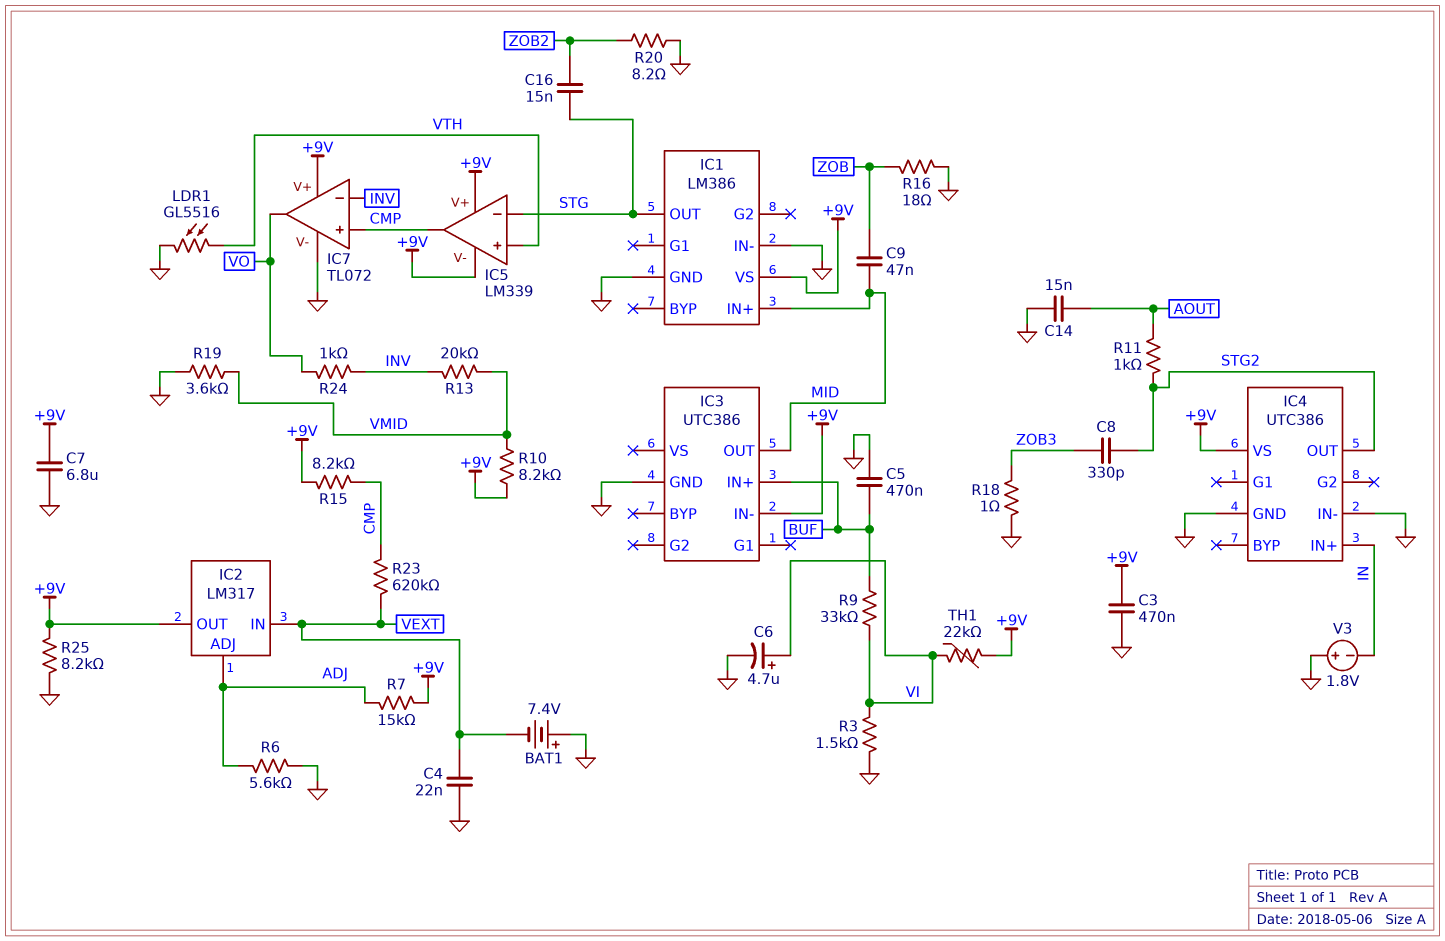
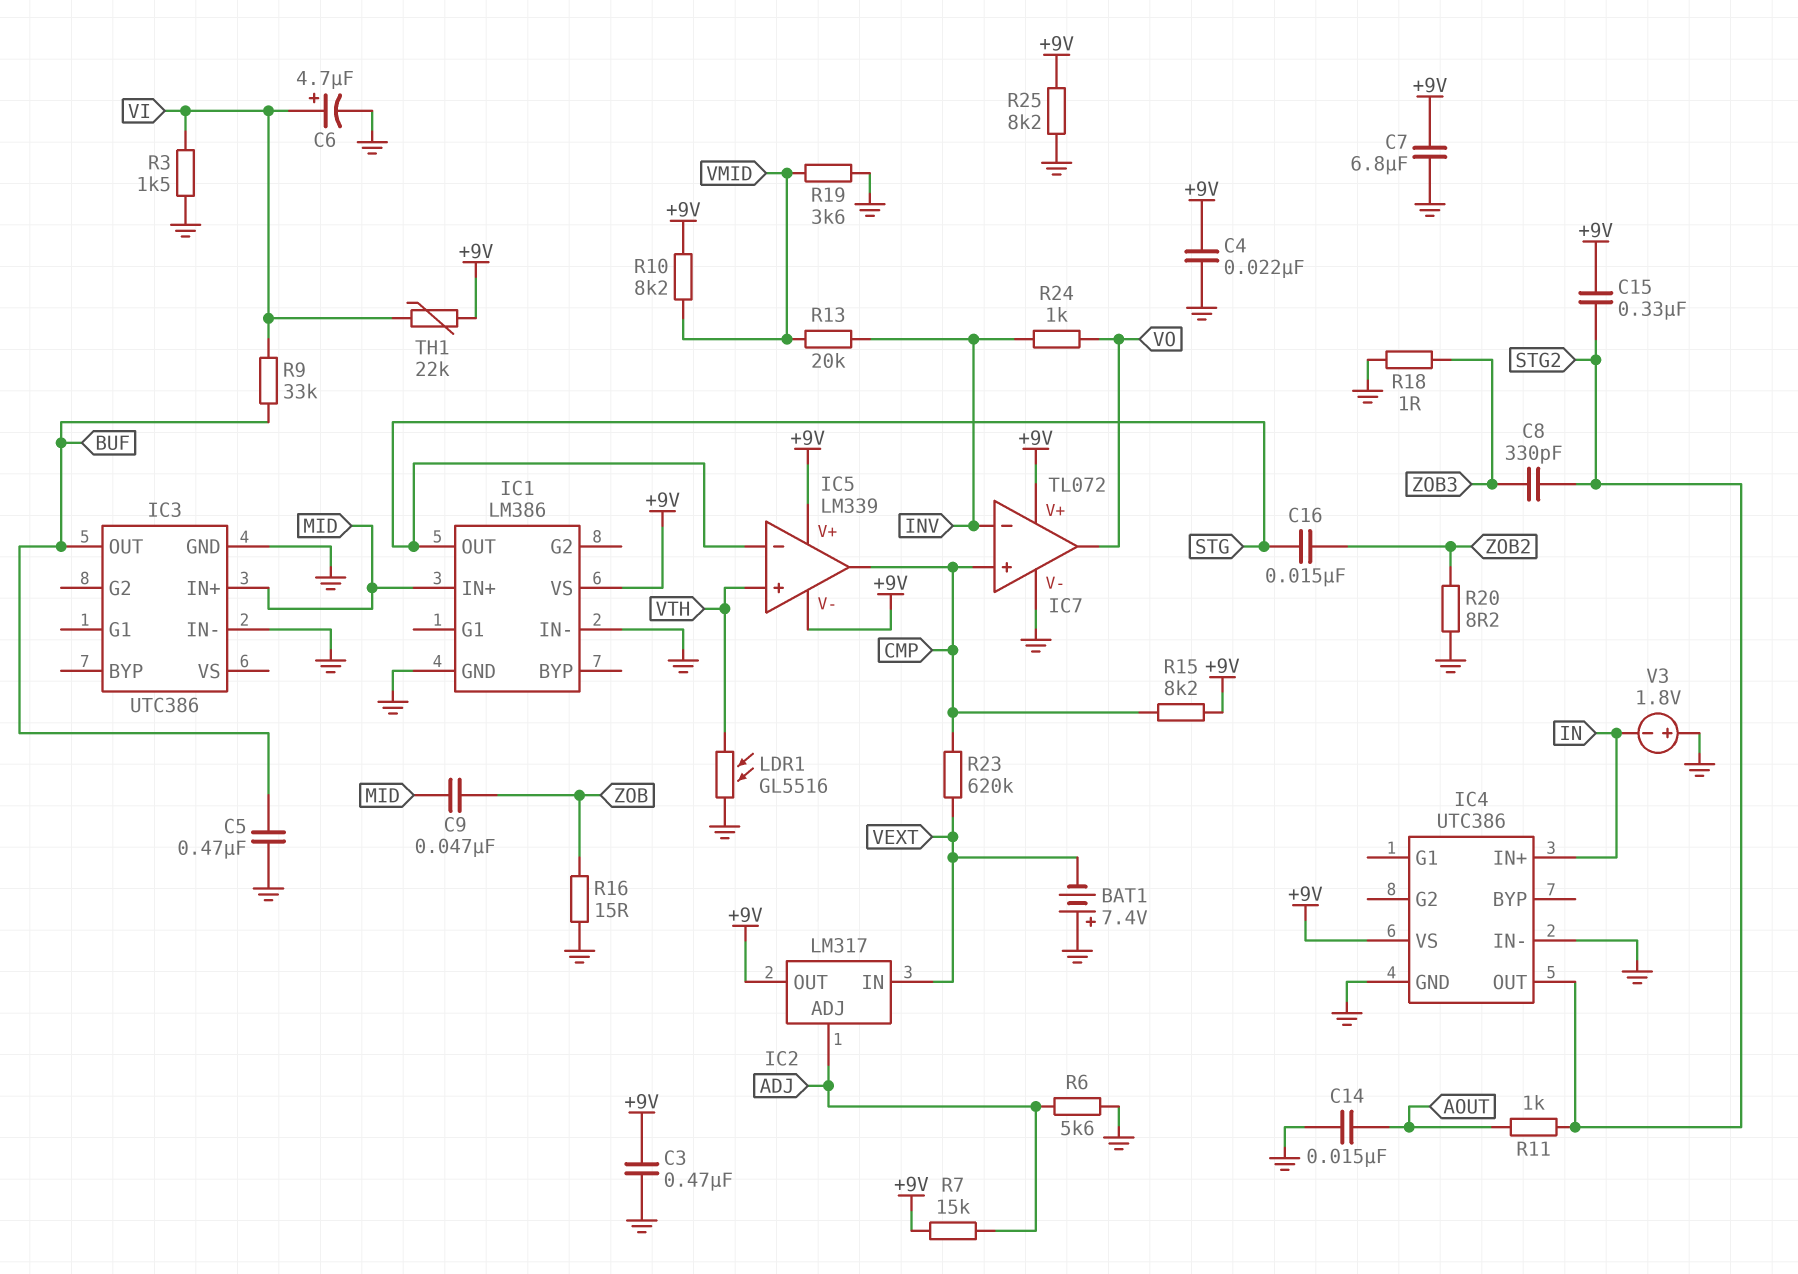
C4: 22nF (GND, VEXT) -> 22nF (+9V, GND)
C15: none -> 330nF (+9V, STG2)
IC3 pin IN+: BUF -> MID
IC3 pin IN-: +9V -> GND
IC3 pin OUT: MID -> BUF
R16: 18 (GND, ZOB) -> 15 (GND, ZOB)

